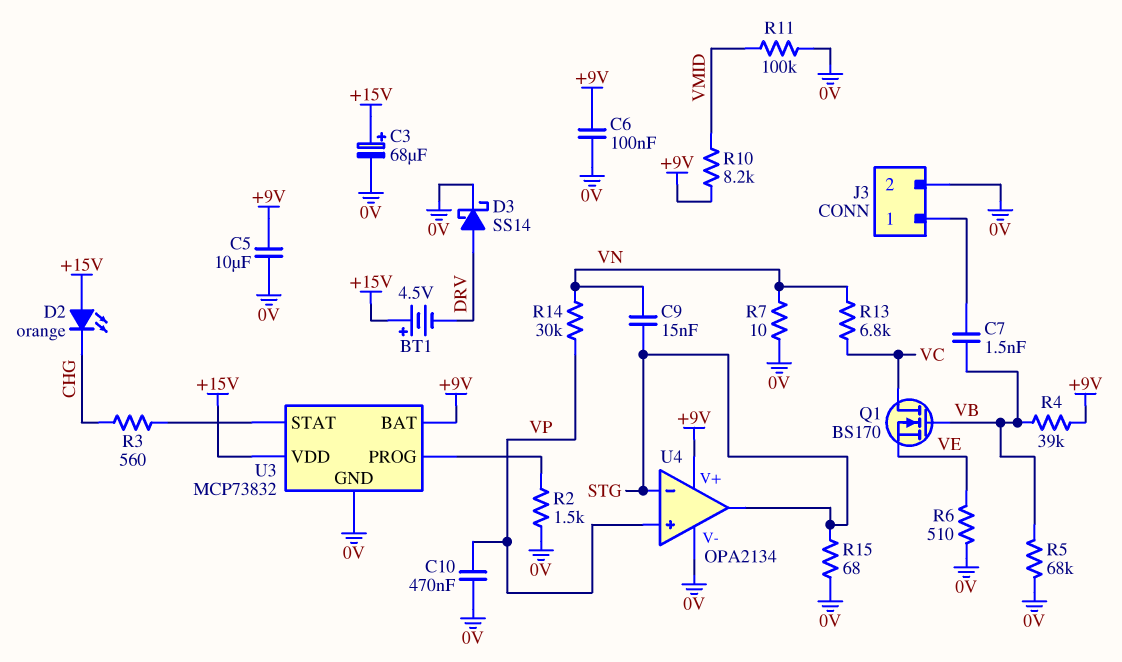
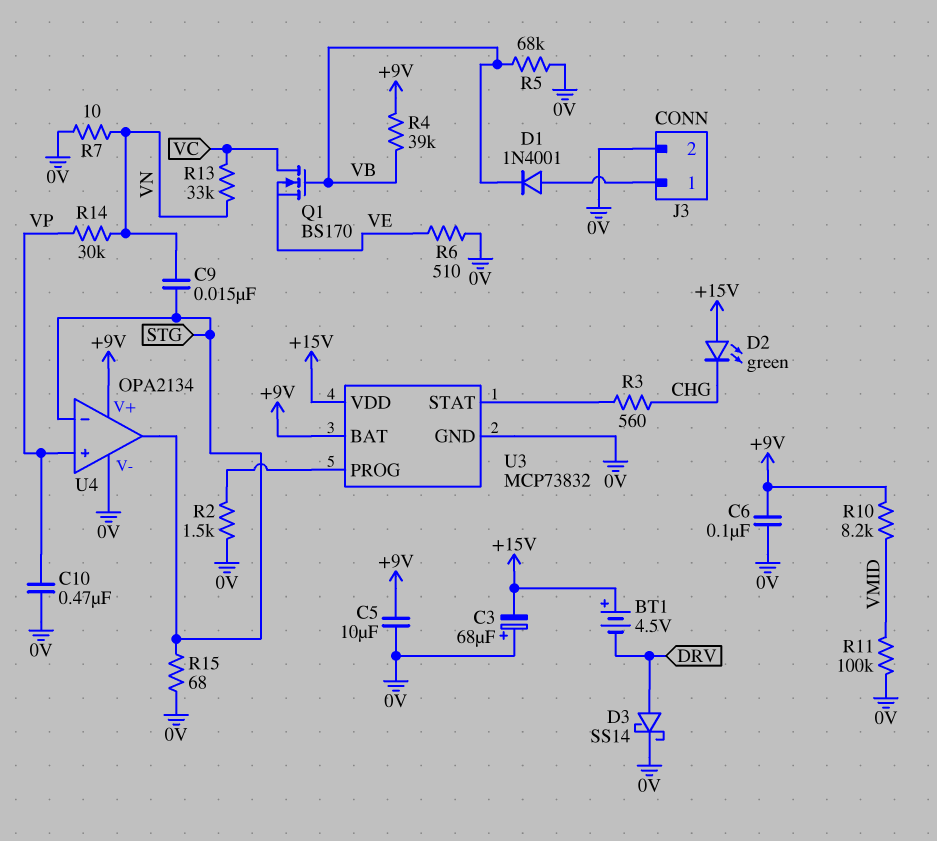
C3: 68uF (plus +15V, minus 0V) -> 68uF (plus 0V, minus +15V)
C7: 1.5nF (J3/1, VB) -> none
D1: none -> diode 1N4001 (A J3/1, K VB)
D2: LED orange (A +15V, K CHG) -> LED green (A +15V, K CHG)
R13: 6.8k (VC, VN) -> 33k (VC, VN)

